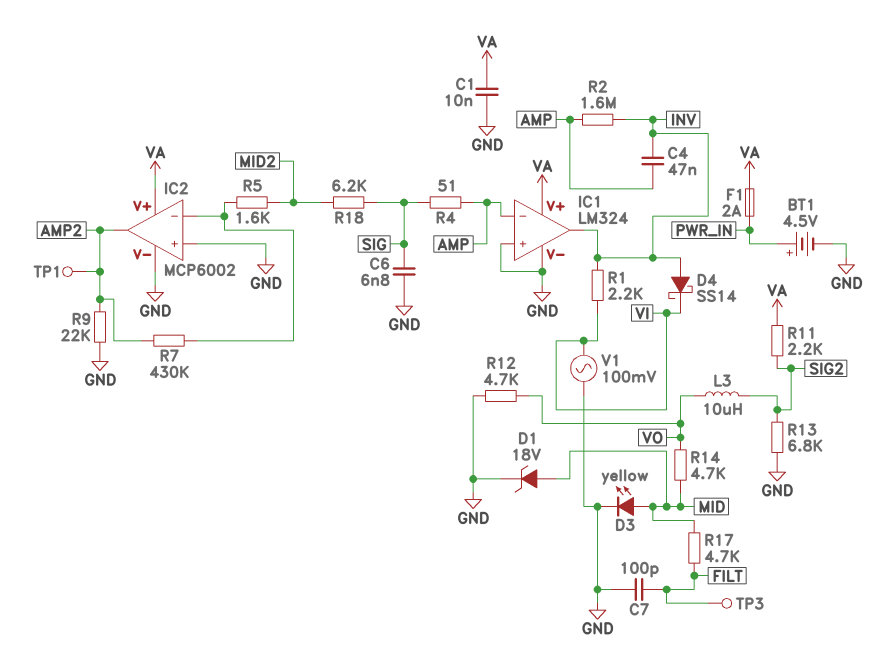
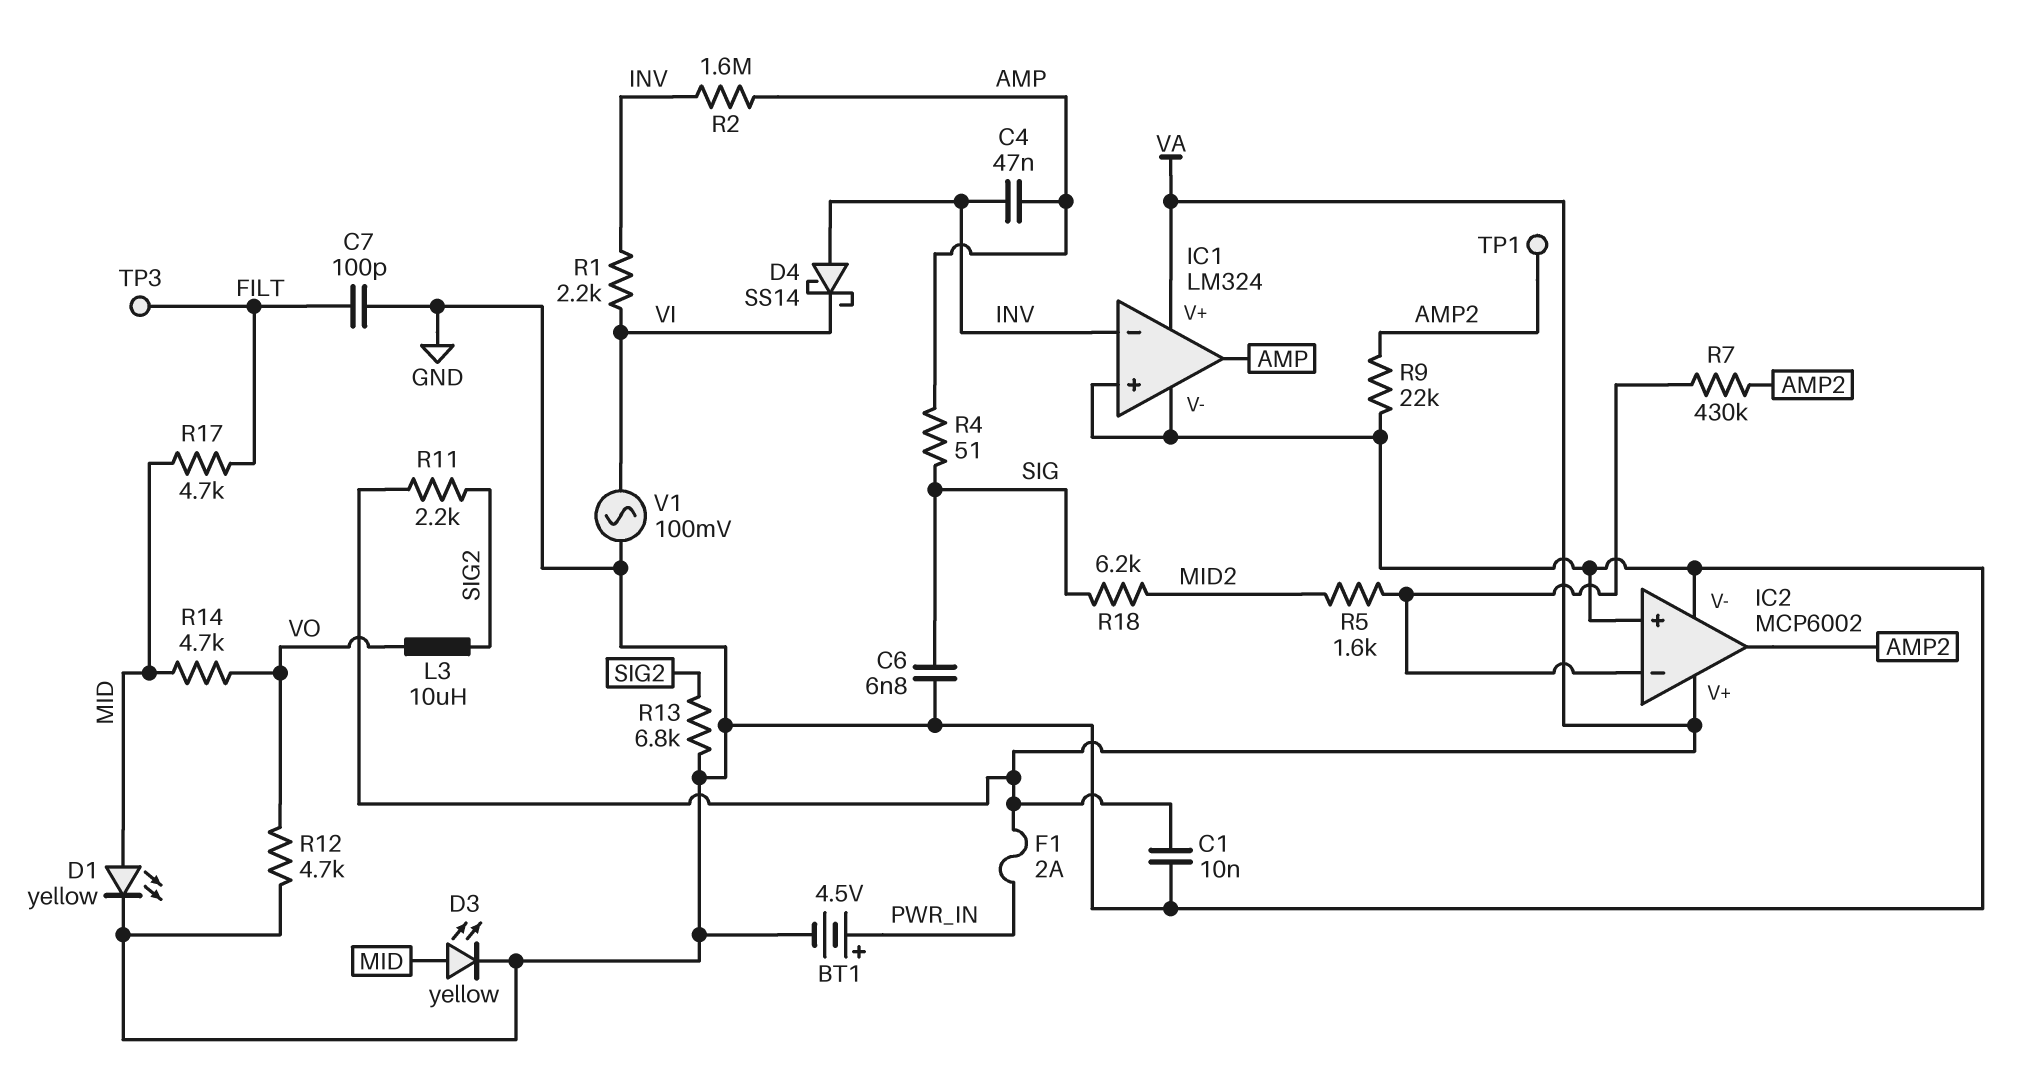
D1: zener 18V (A MID, K GND) -> LED yellow (A MID, K GND)
IC1 pin in-: AMP -> INV
IC1 pin out: INV -> AMP

